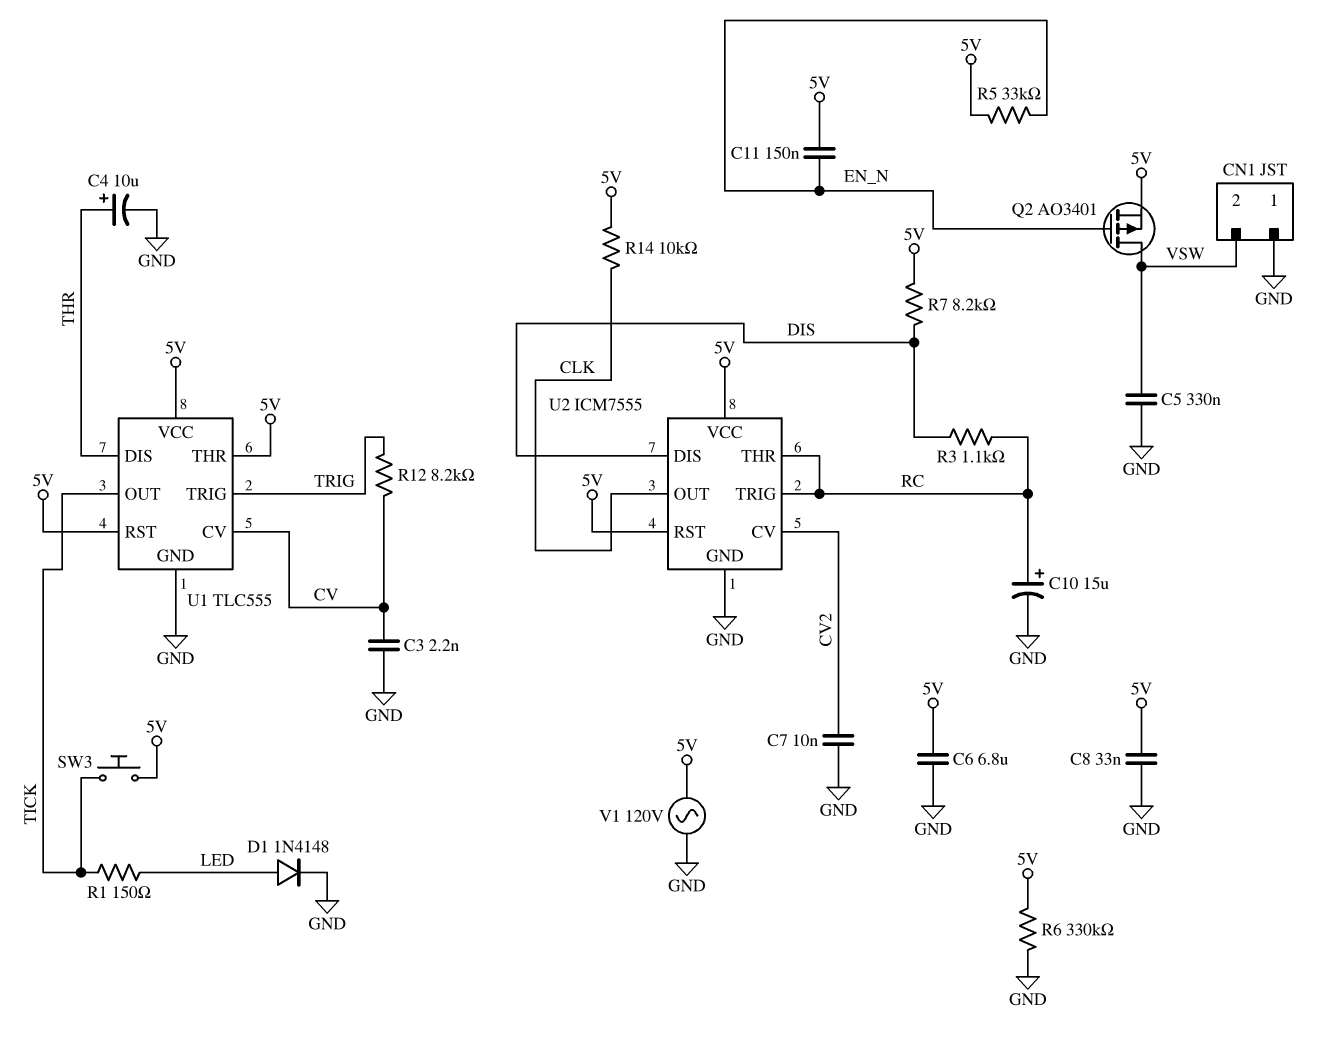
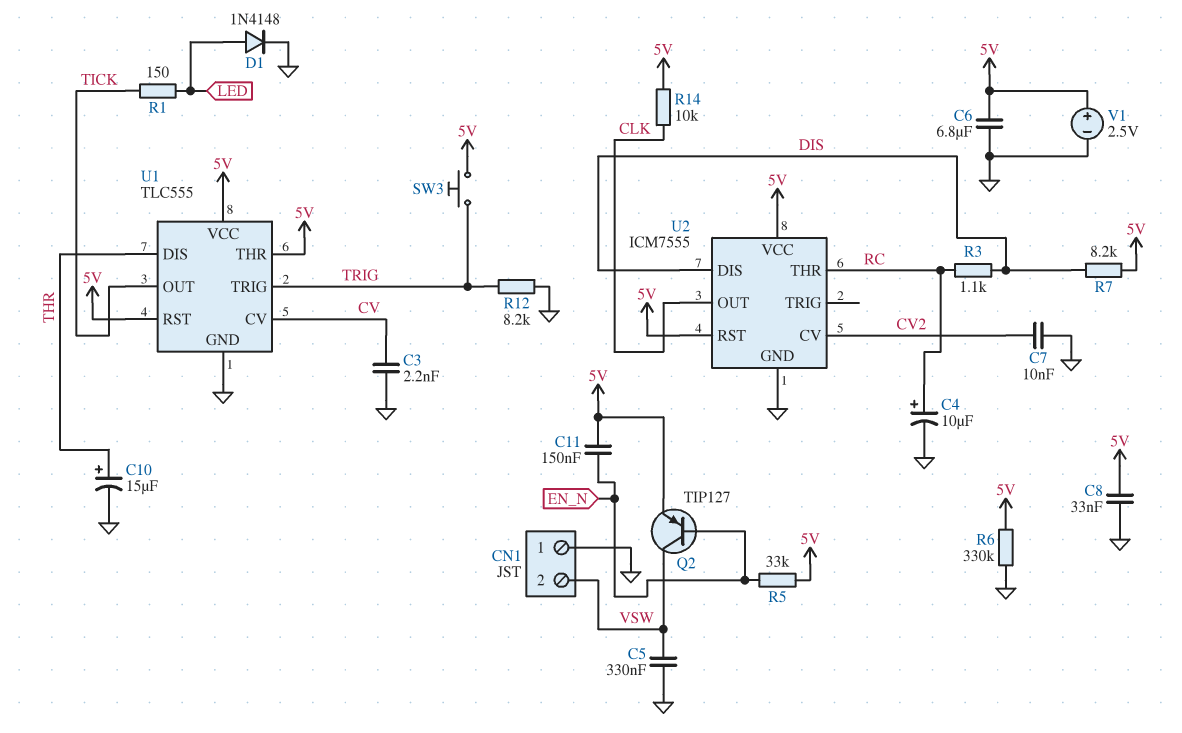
C4: 10uF (plus THR, minus GND) -> 10uF (plus RC, minus GND)
C10: 15uF (plus RC, minus GND) -> 15uF (plus THR, minus GND)
Q2: PMOS AO3401 (G EN_N, D VSW, S 5V) -> PNP TIP127 (B EN_N, C VSW, E 5V)
R12: 8.2k (CV, TRIG) -> 8.2k (GND, TRIG)
SW3: button (5V, TICK) -> button (5V, TRIG)
U2 pin TRIG: RC -> none
V1: AC 120V (5V, GND) -> 2.5V (plus 5V, minus GND)

